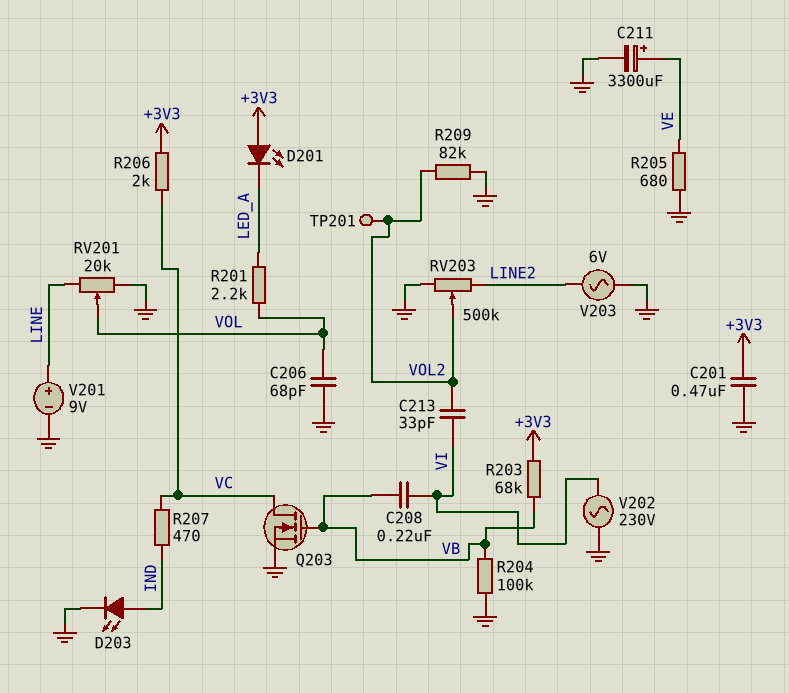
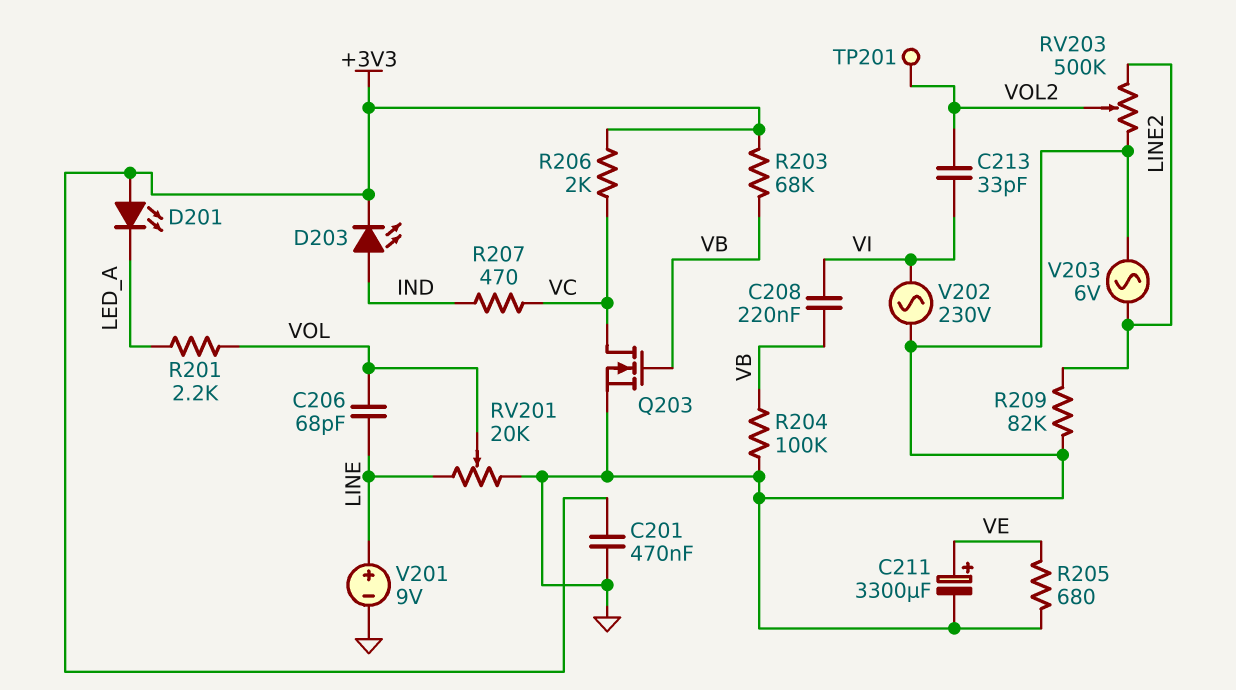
C206: 68pF (GND, VOL) -> 68pF (LINE, VOL)
D203: LED (A IND, K GND) -> LED (A IND, K +3V3)
R209: 82k (GND, VOL2) -> 82k (GND, LINE2)

